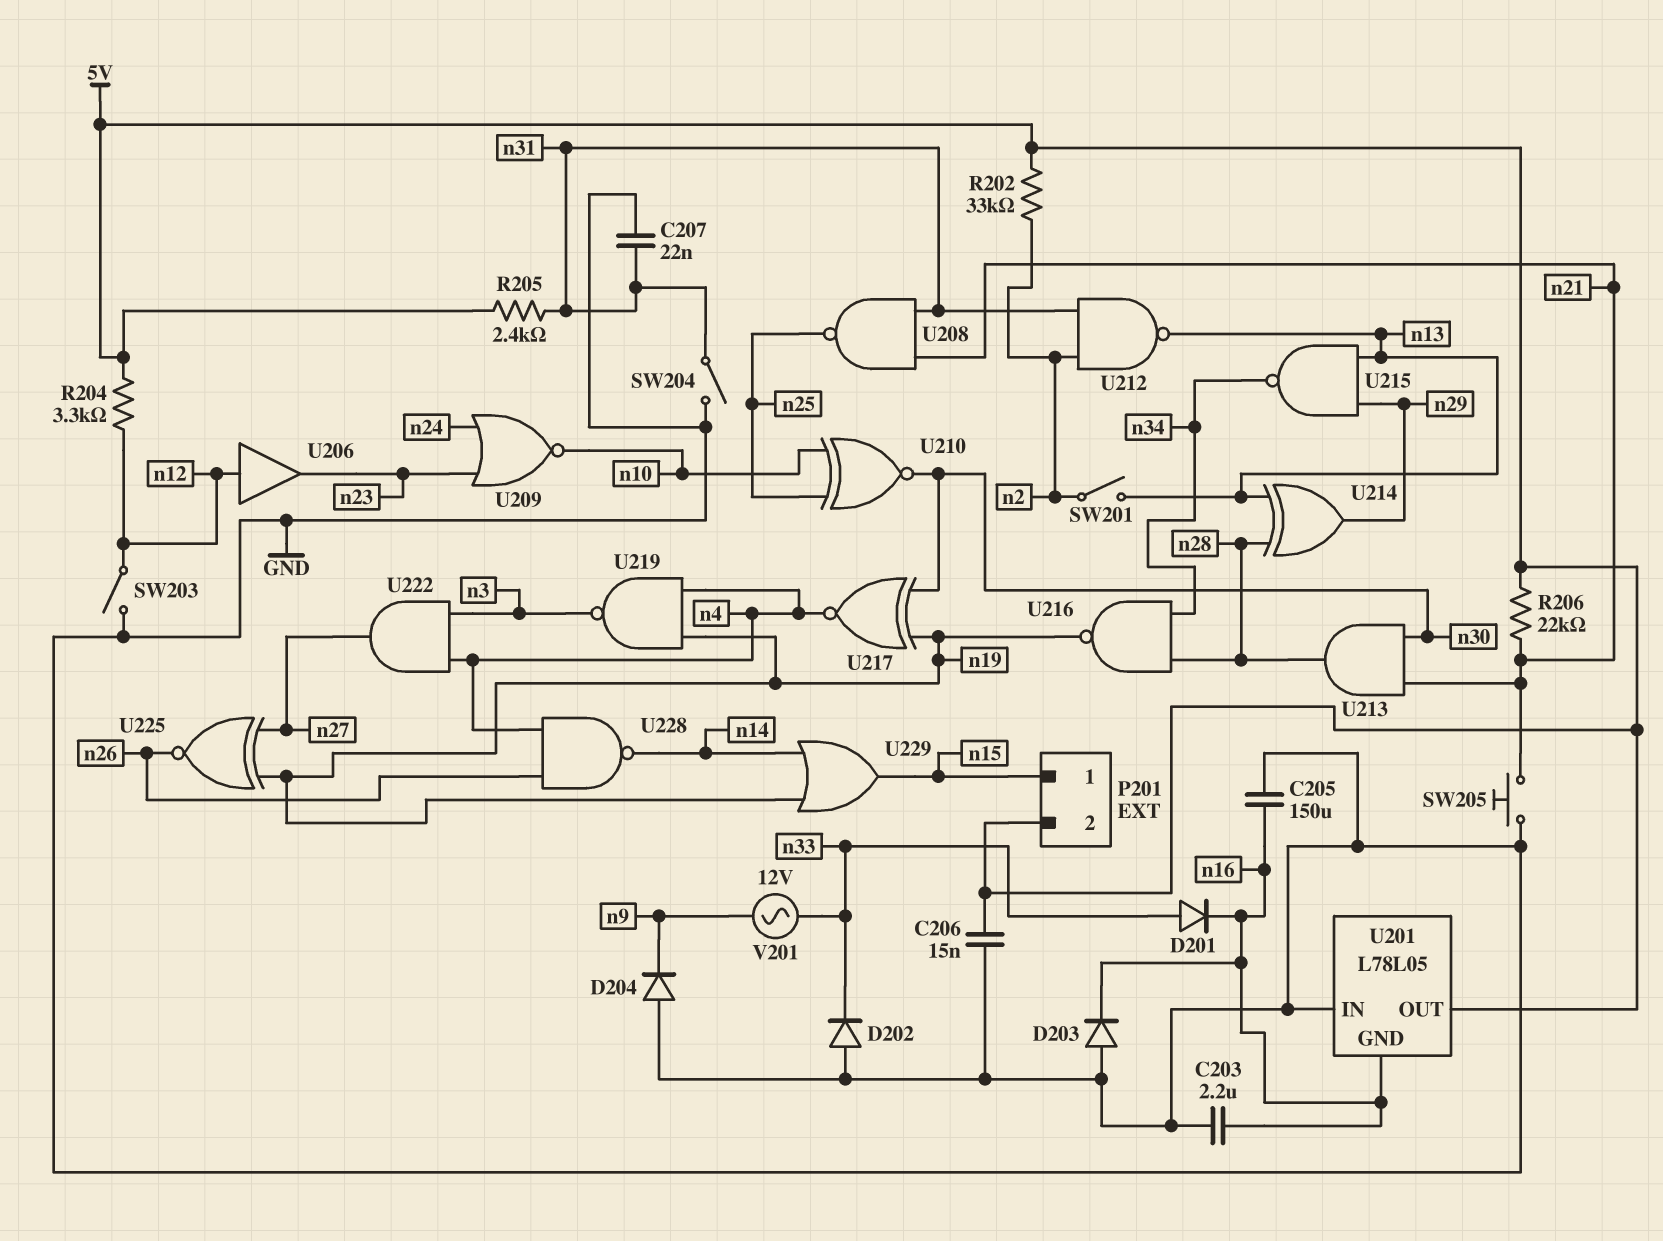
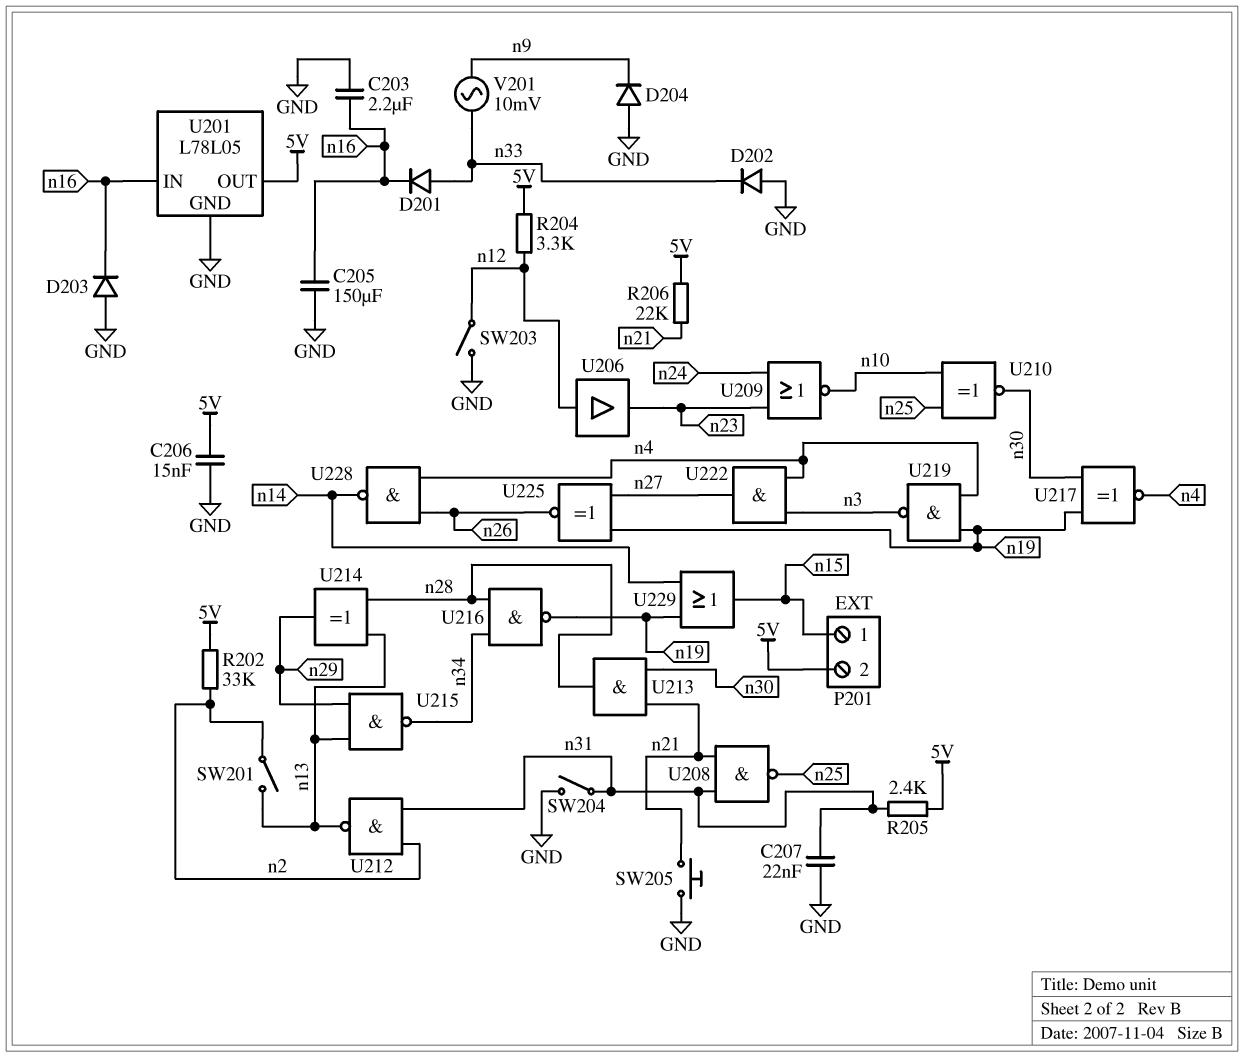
U201 pin GND: n16 -> GND
U201 pin IN: GND -> n16
V201: AC 12V (n9, n33) -> AC 10mV (n9, n33)

